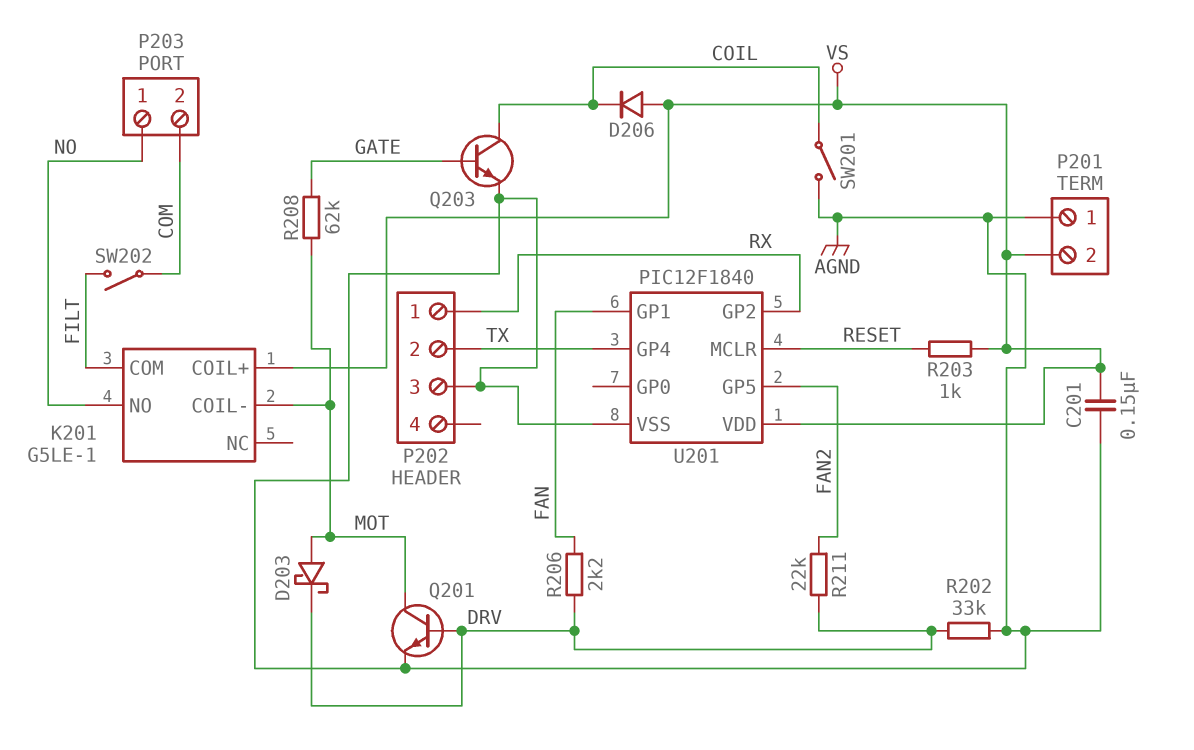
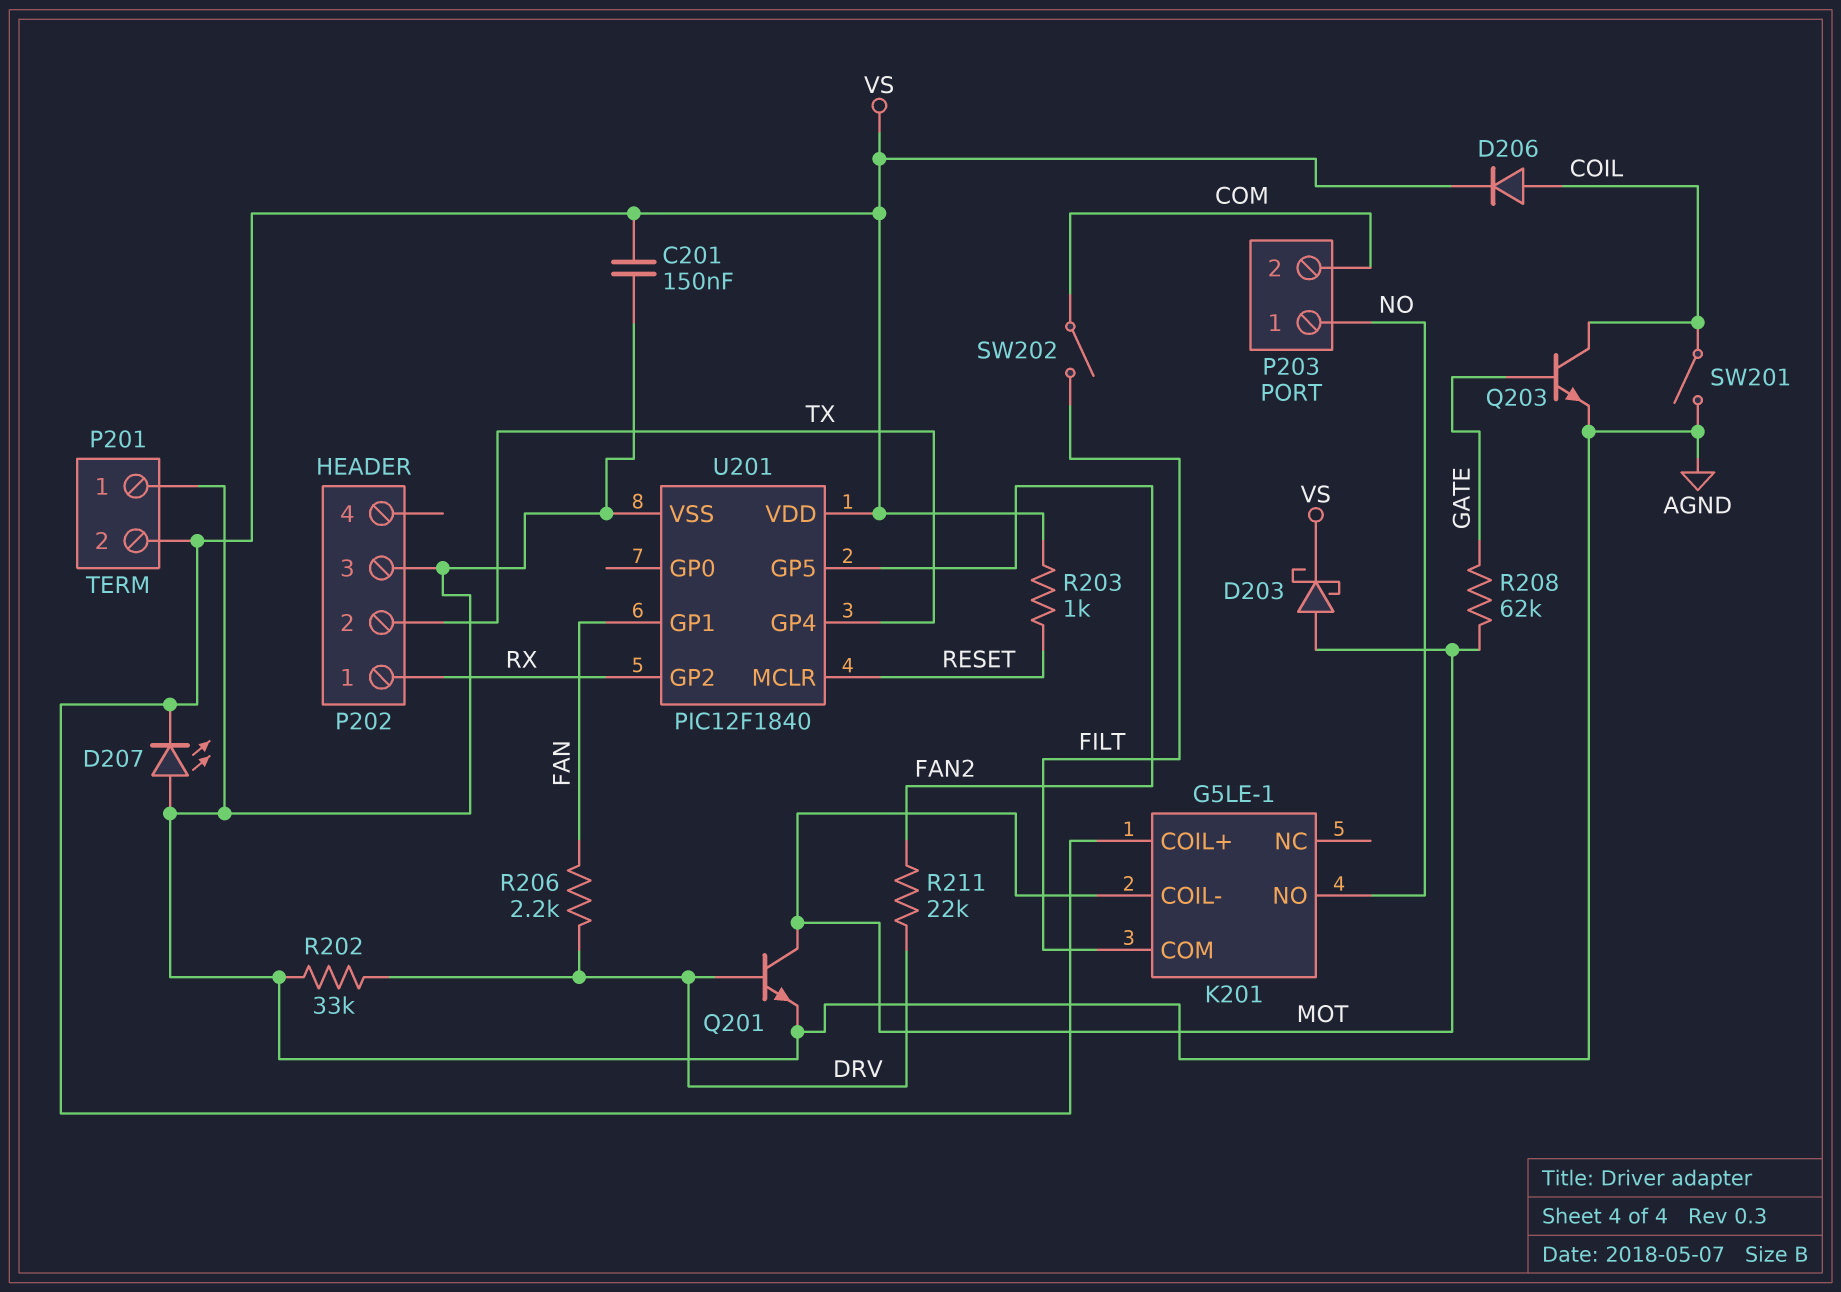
D203: schottky (A MOT, K DRV) -> schottky (A MOT, K VS)
D206: diode (A VS, K COIL) -> diode (A COIL, K VS)
D207: none -> LED (A AGND, K VS)

